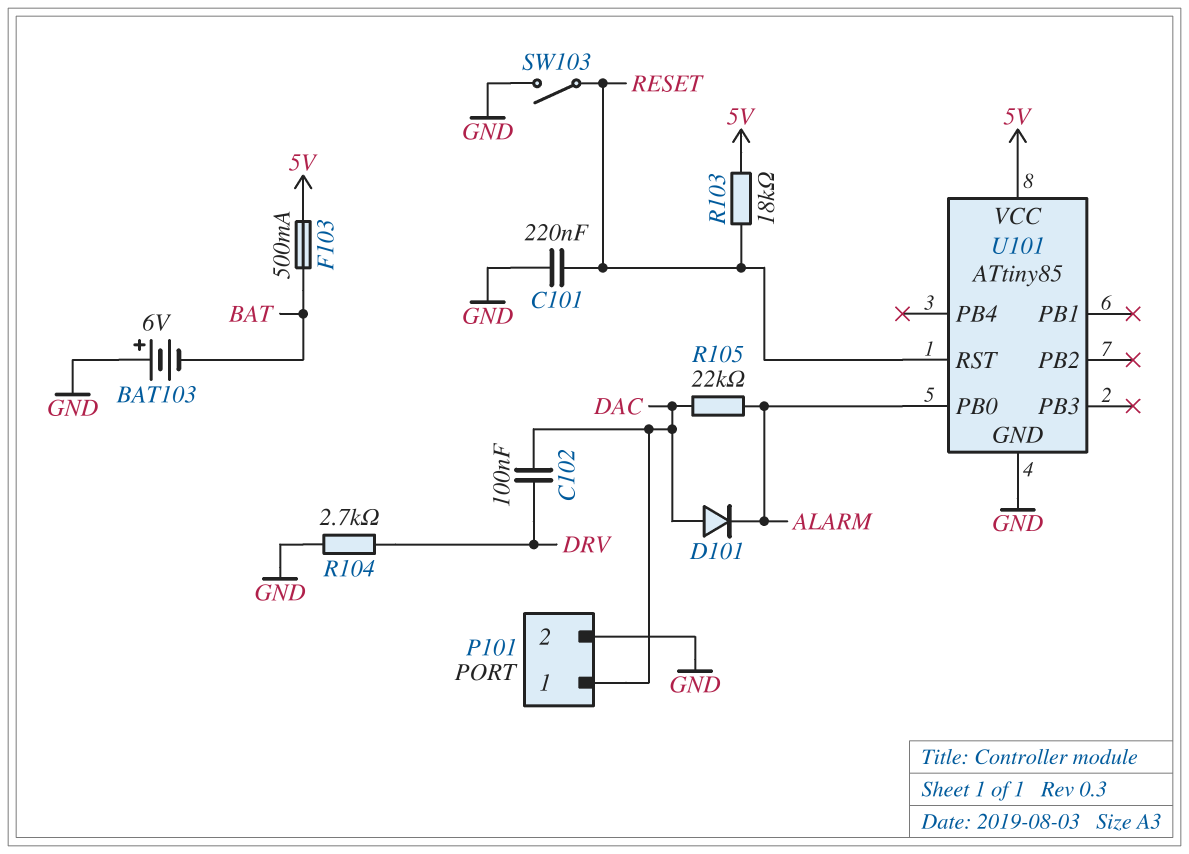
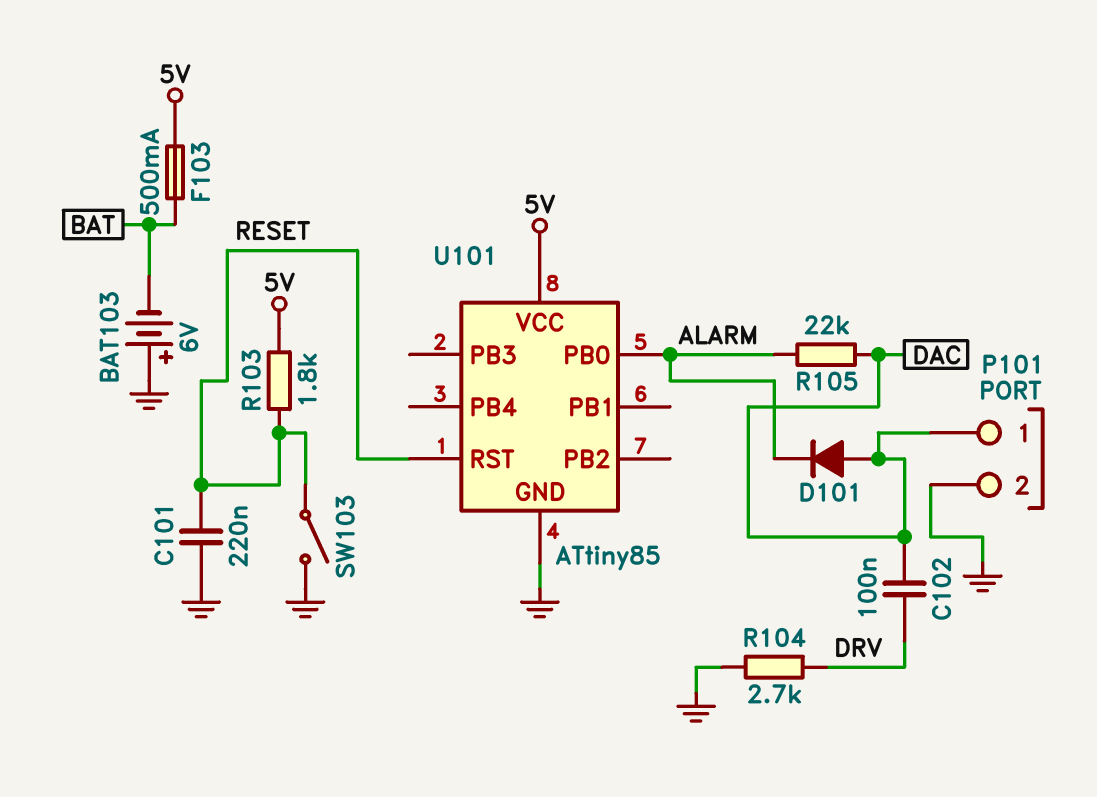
R103: 18k (5V, RESET) -> 1.8k (5V, RESET)

